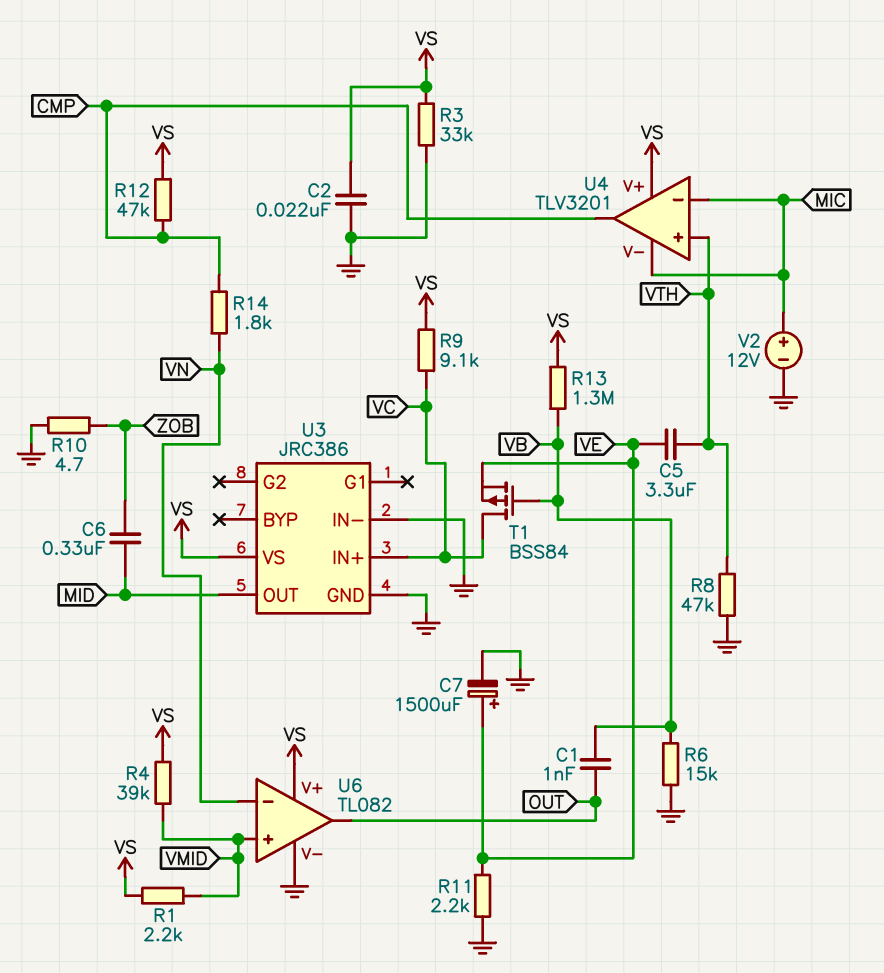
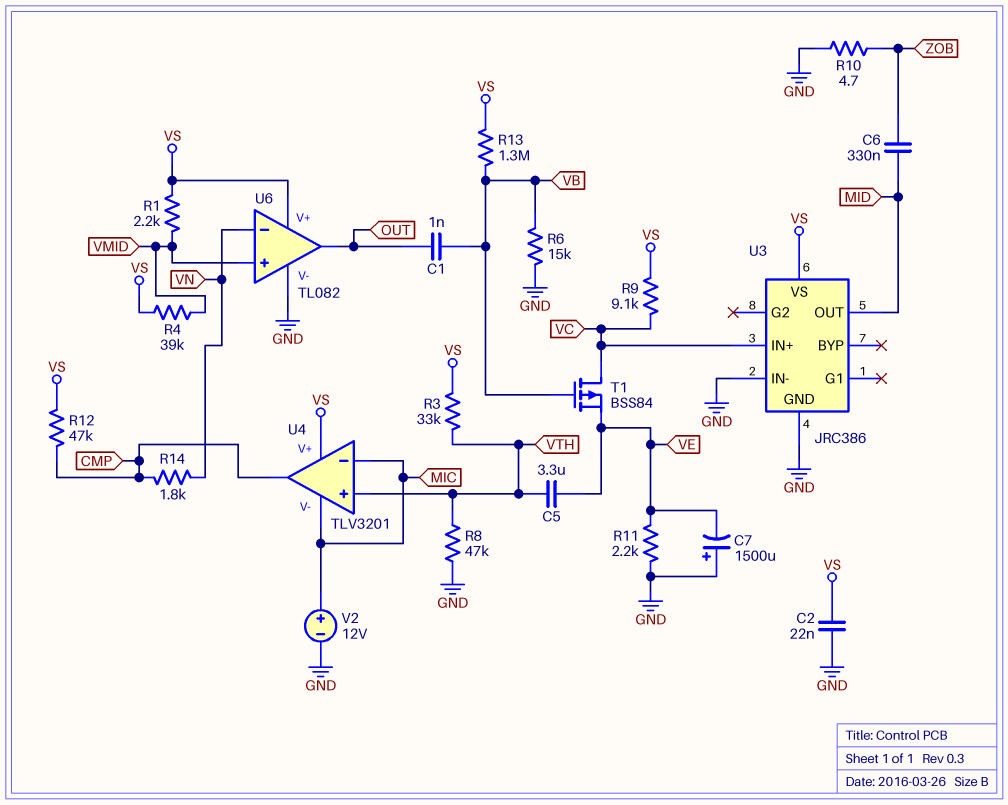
C7: 1500uF (plus VE, minus GND) -> 1500uF (plus GND, minus VE)
R3: 33k (GND, VS) -> 33k (VS, VTH)

